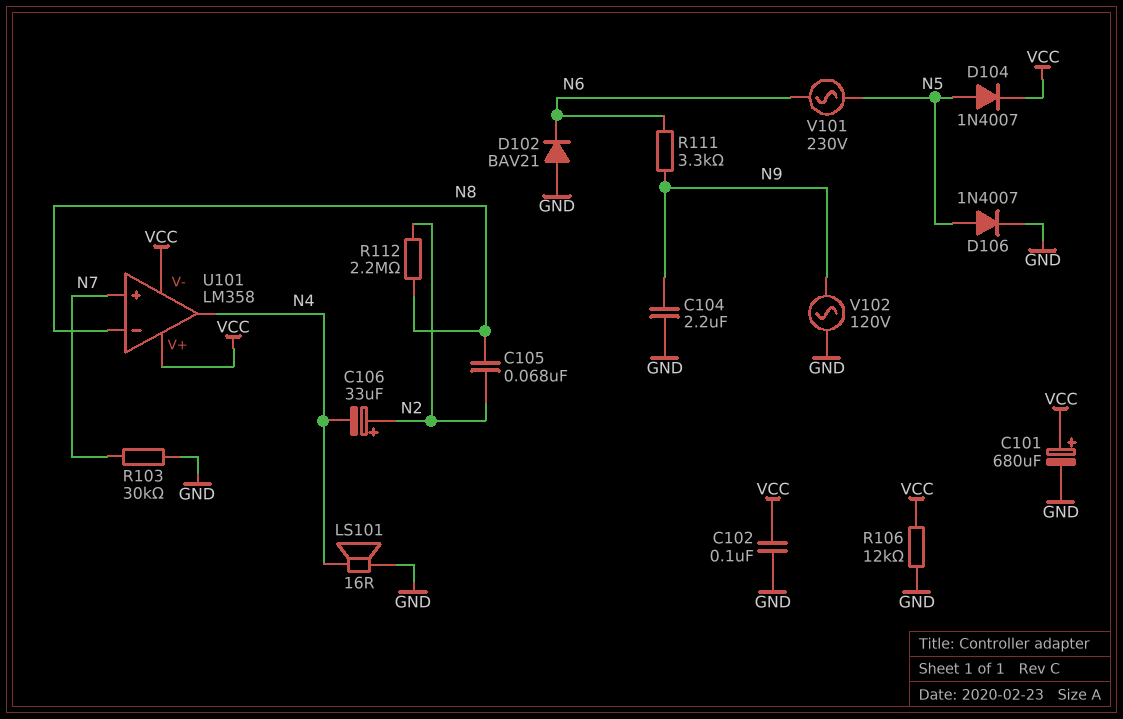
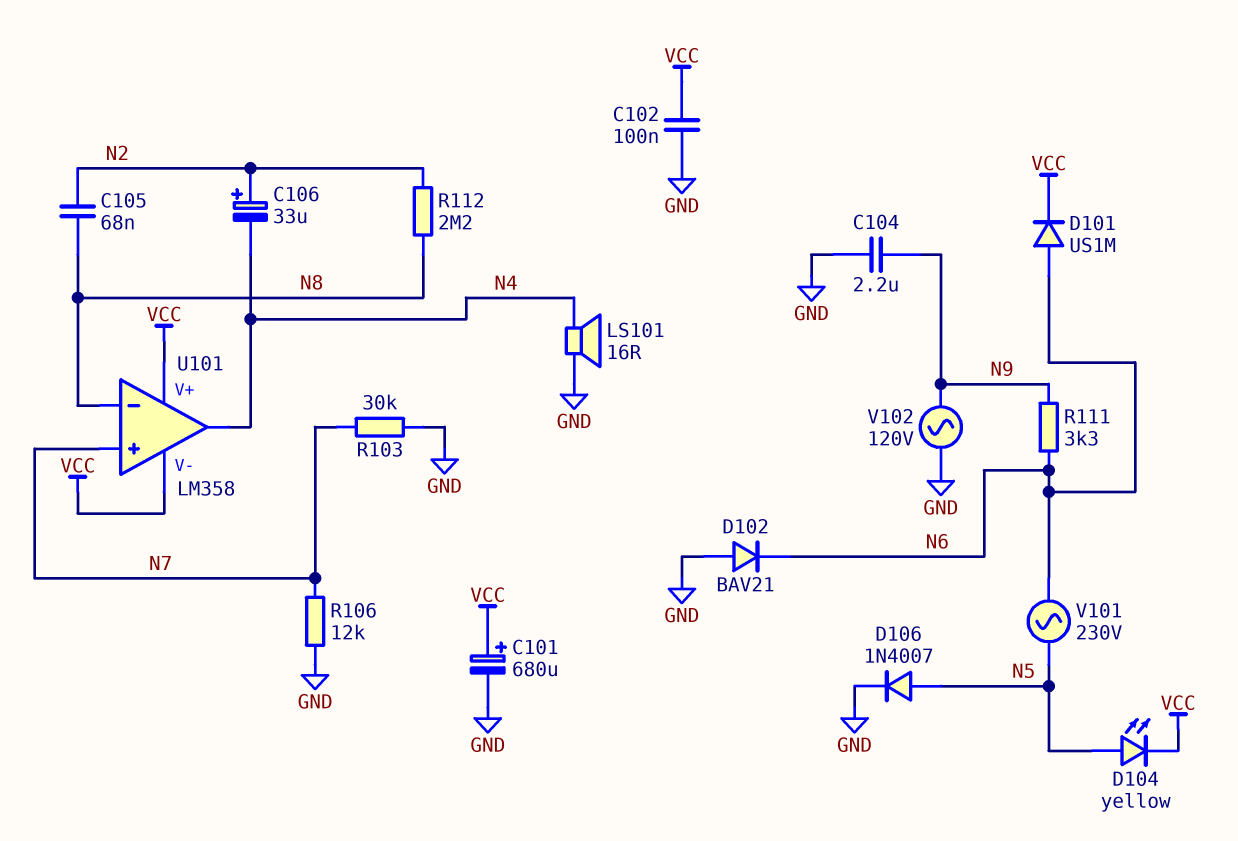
D101: none -> diode US1M (A N6, K VCC)
D104: diode 1N4007 (A N5, K VCC) -> LED yellow (A N5, K VCC)
R106: 12k (GND, VCC) -> 12k (GND, N7)

